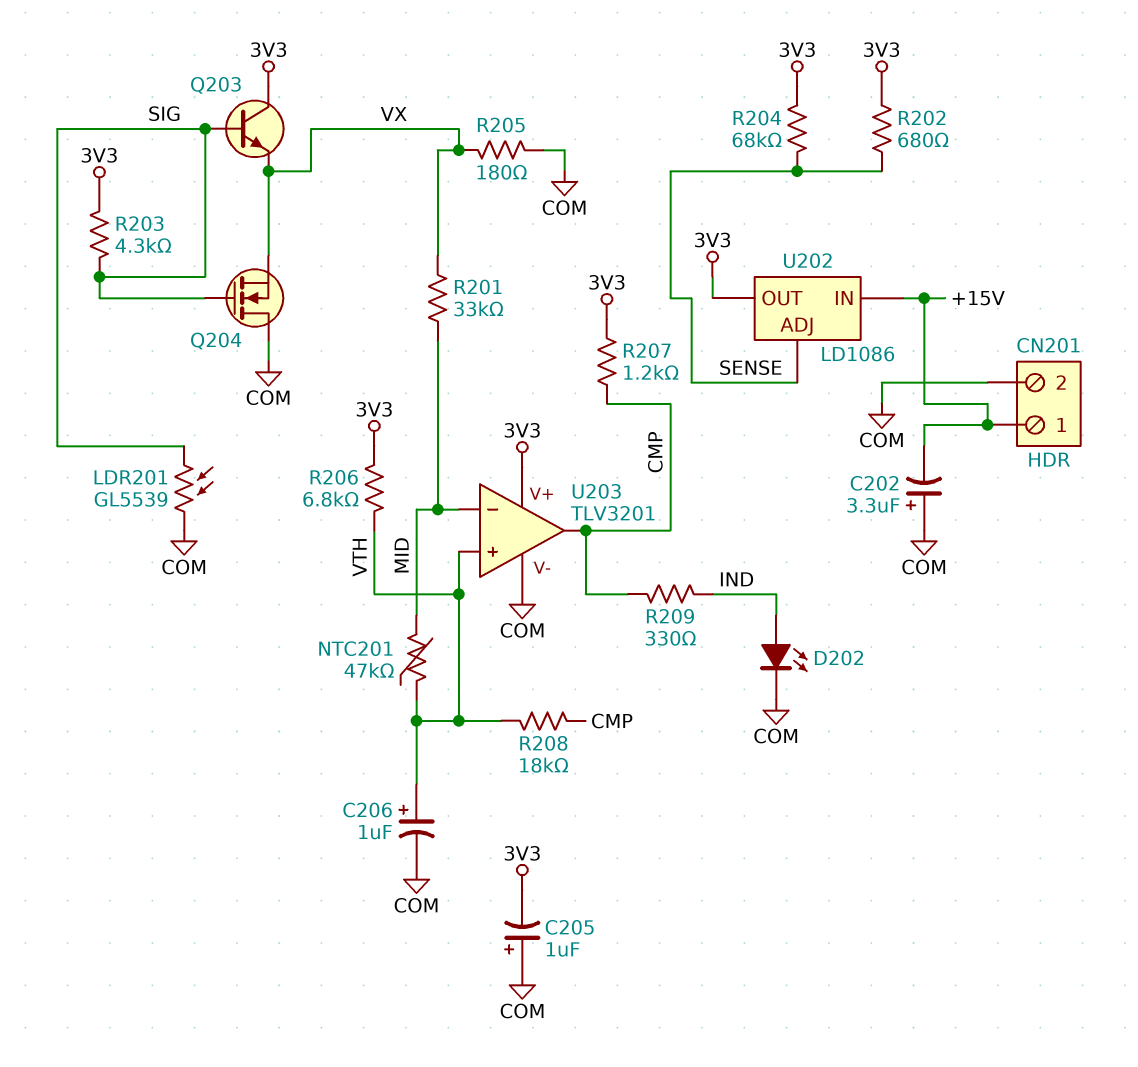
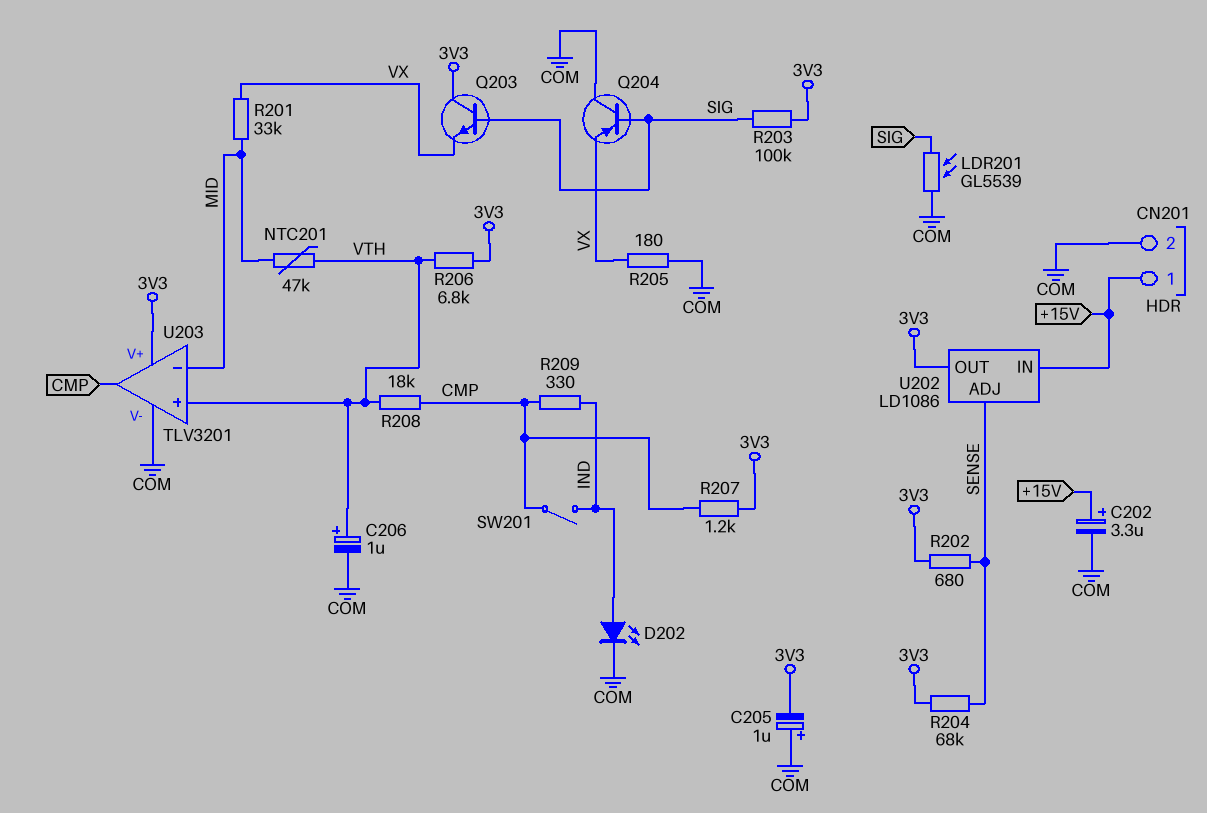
C202: 3.3uF (plus COM, minus +15V) -> 3.3uF (plus +15V, minus COM)
Q204: NMOS (G SIG, D COM, S VX) -> PNP (B SIG, C COM, E VX)
R203: 4.3k (3V3, SIG) -> 100k (3V3, SIG)
SW201: none -> switch (CMP, IND)

